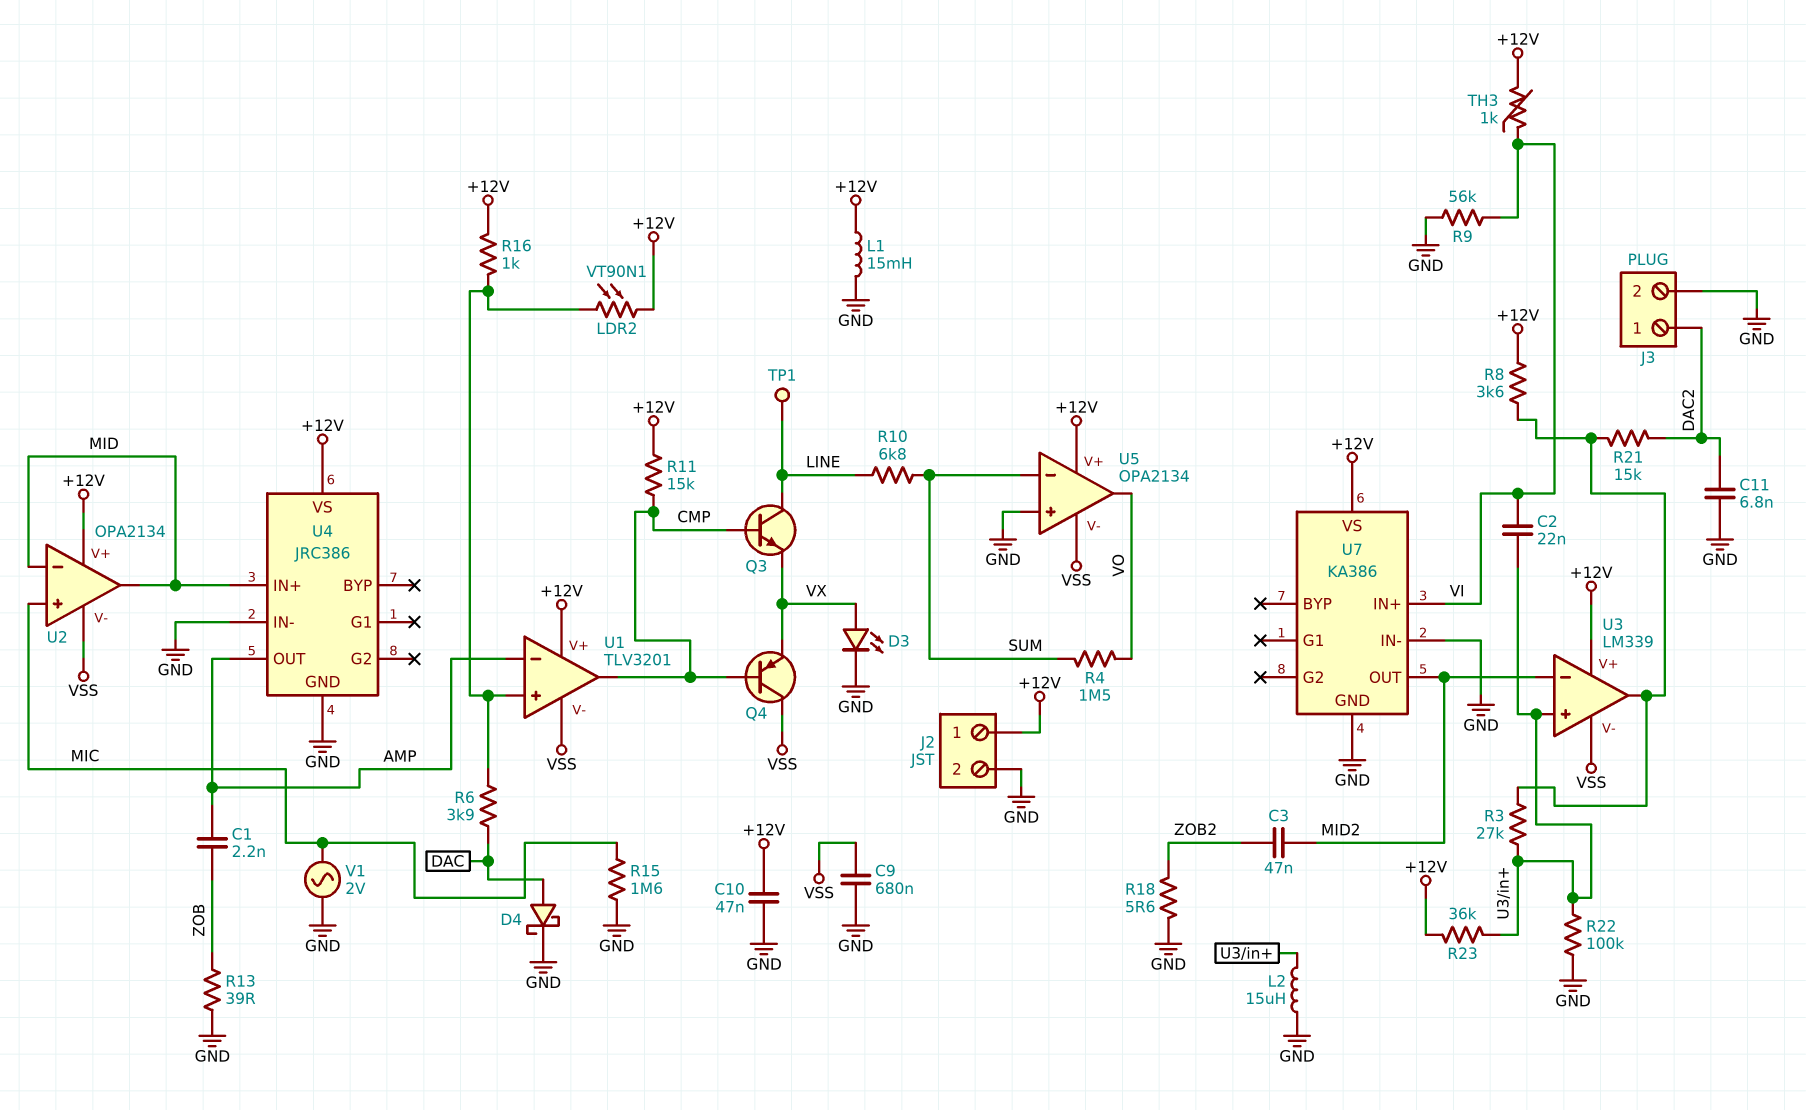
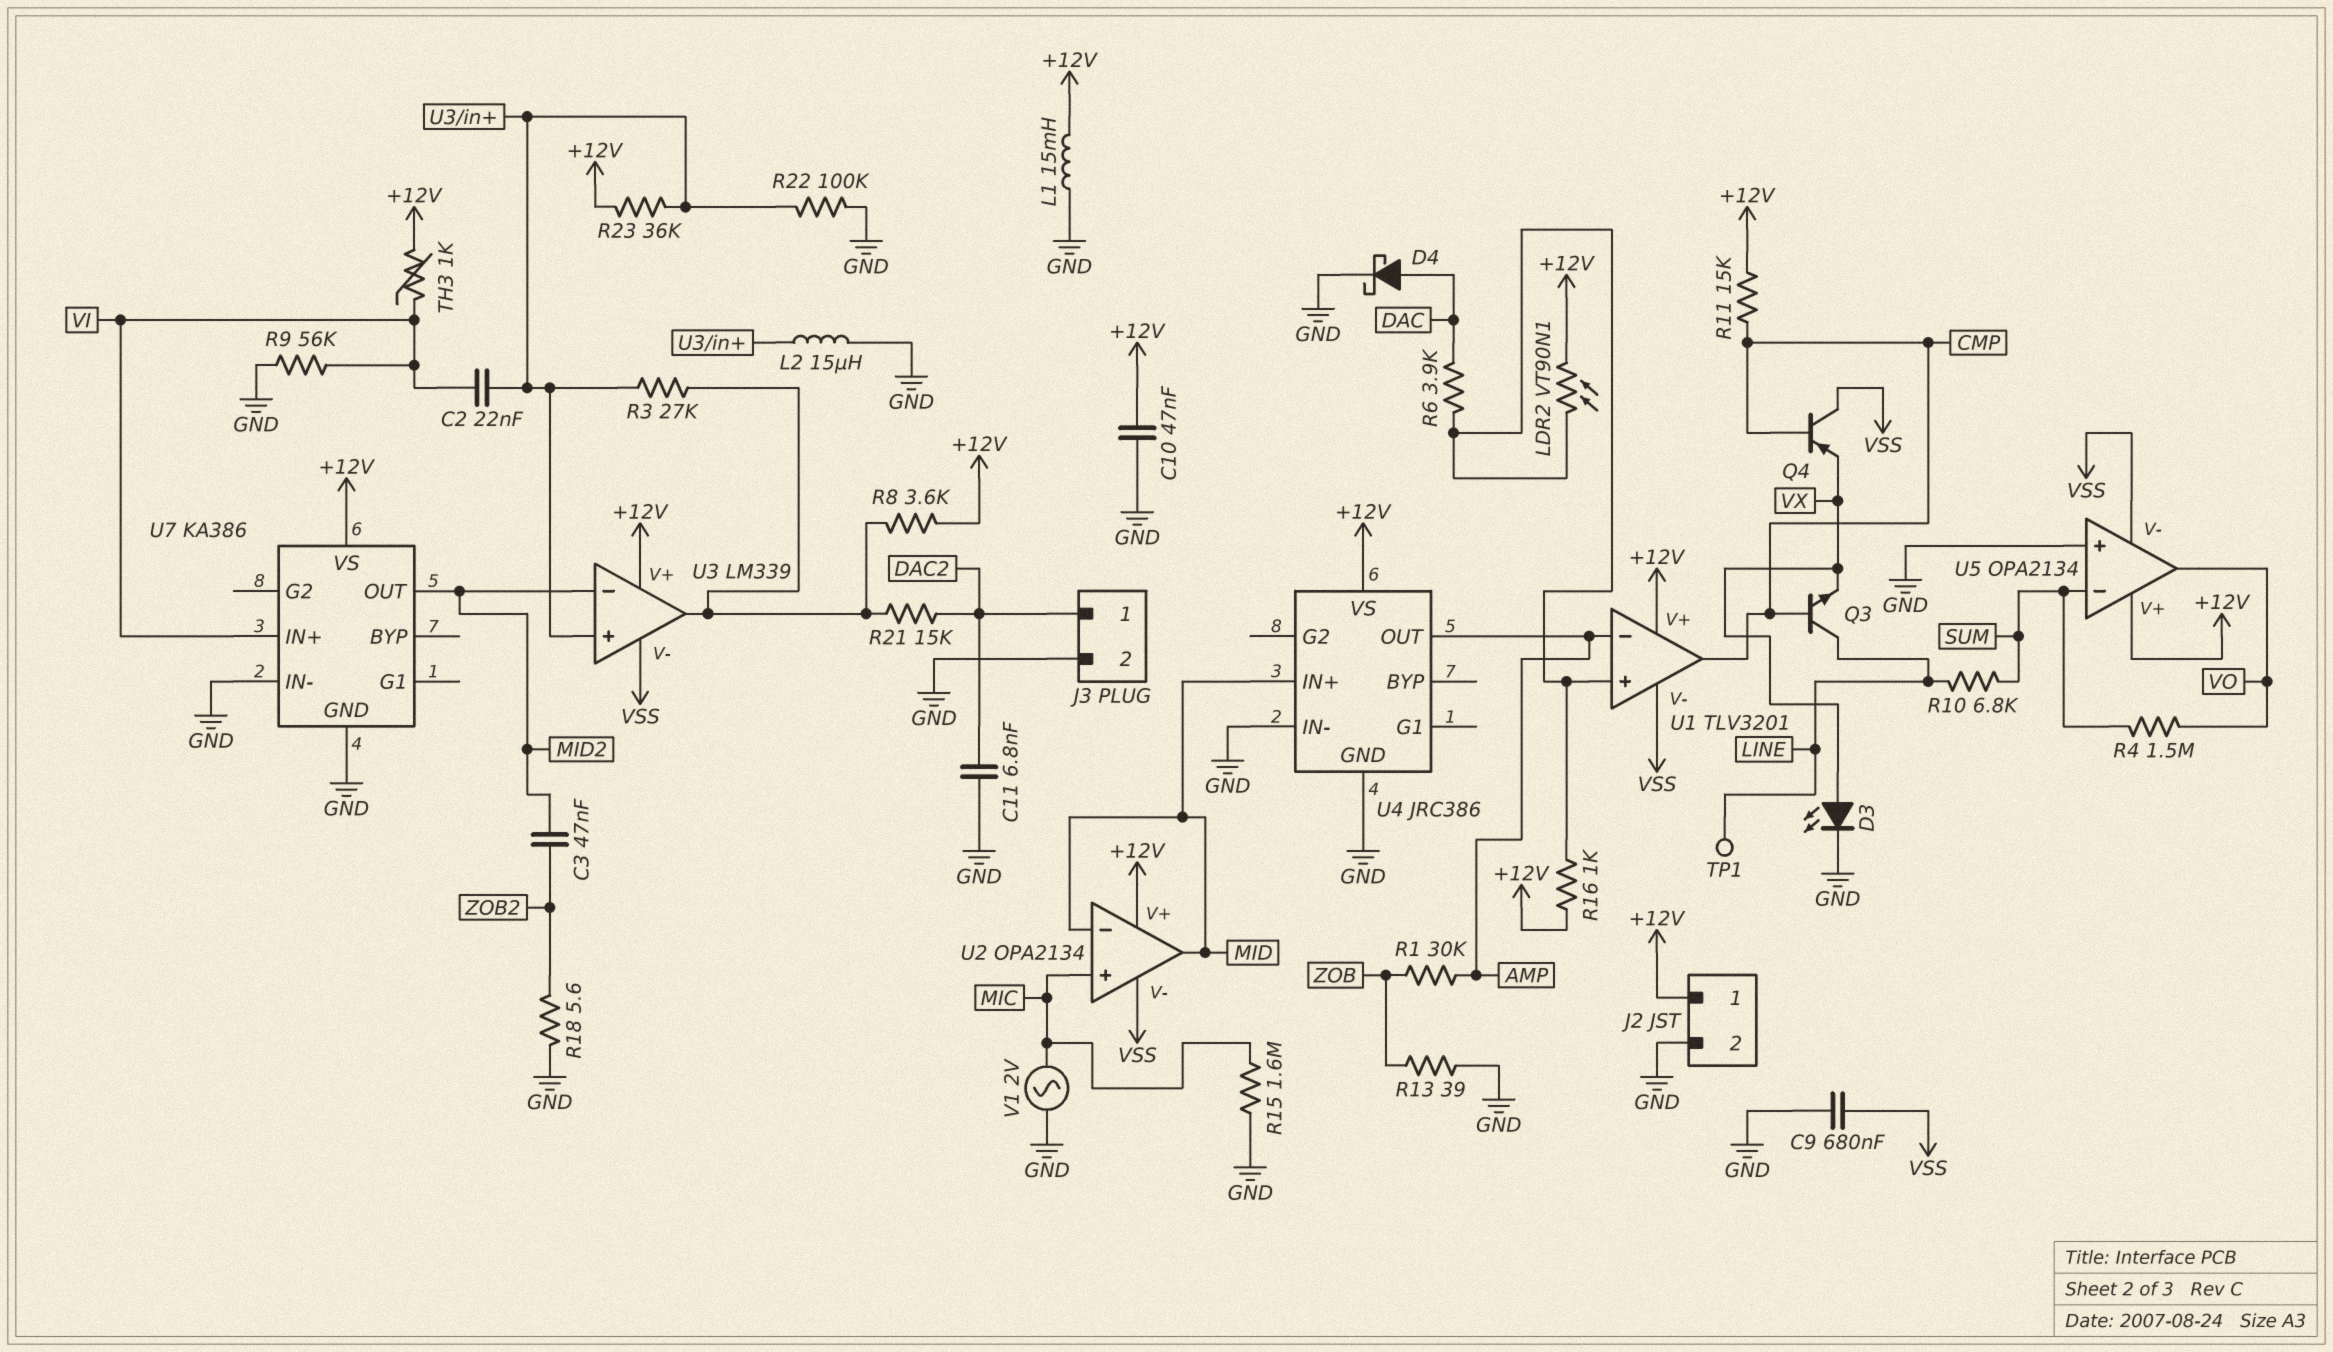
C1: 2.2nF (AMP, ZOB) -> none
R1: none -> 30k (AMP, ZOB)

